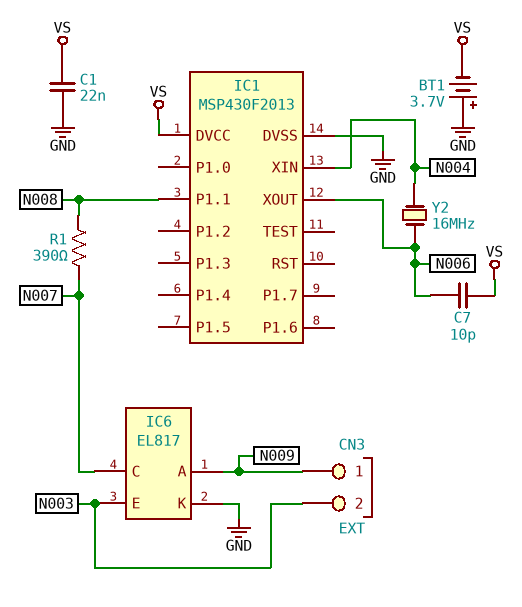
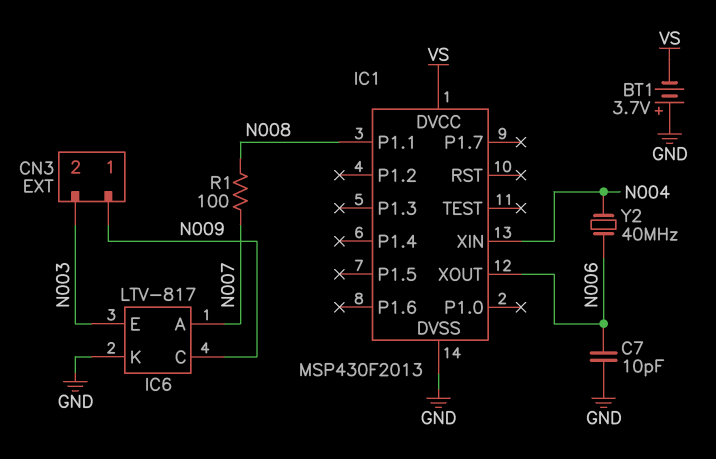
C1: 22nF (GND, VS) -> none
C7: 10pF (N006, VS) -> 10pF (GND, N006)
IC6: EL817 -> LTV-817
IC6 pin A: N009 -> N007
IC6 pin C: N007 -> N009
R1: 390 (N007, N008) -> 100 (N007, N008)
Y2: 16MHz (N004, N006) -> 40MHz (N004, N006)

